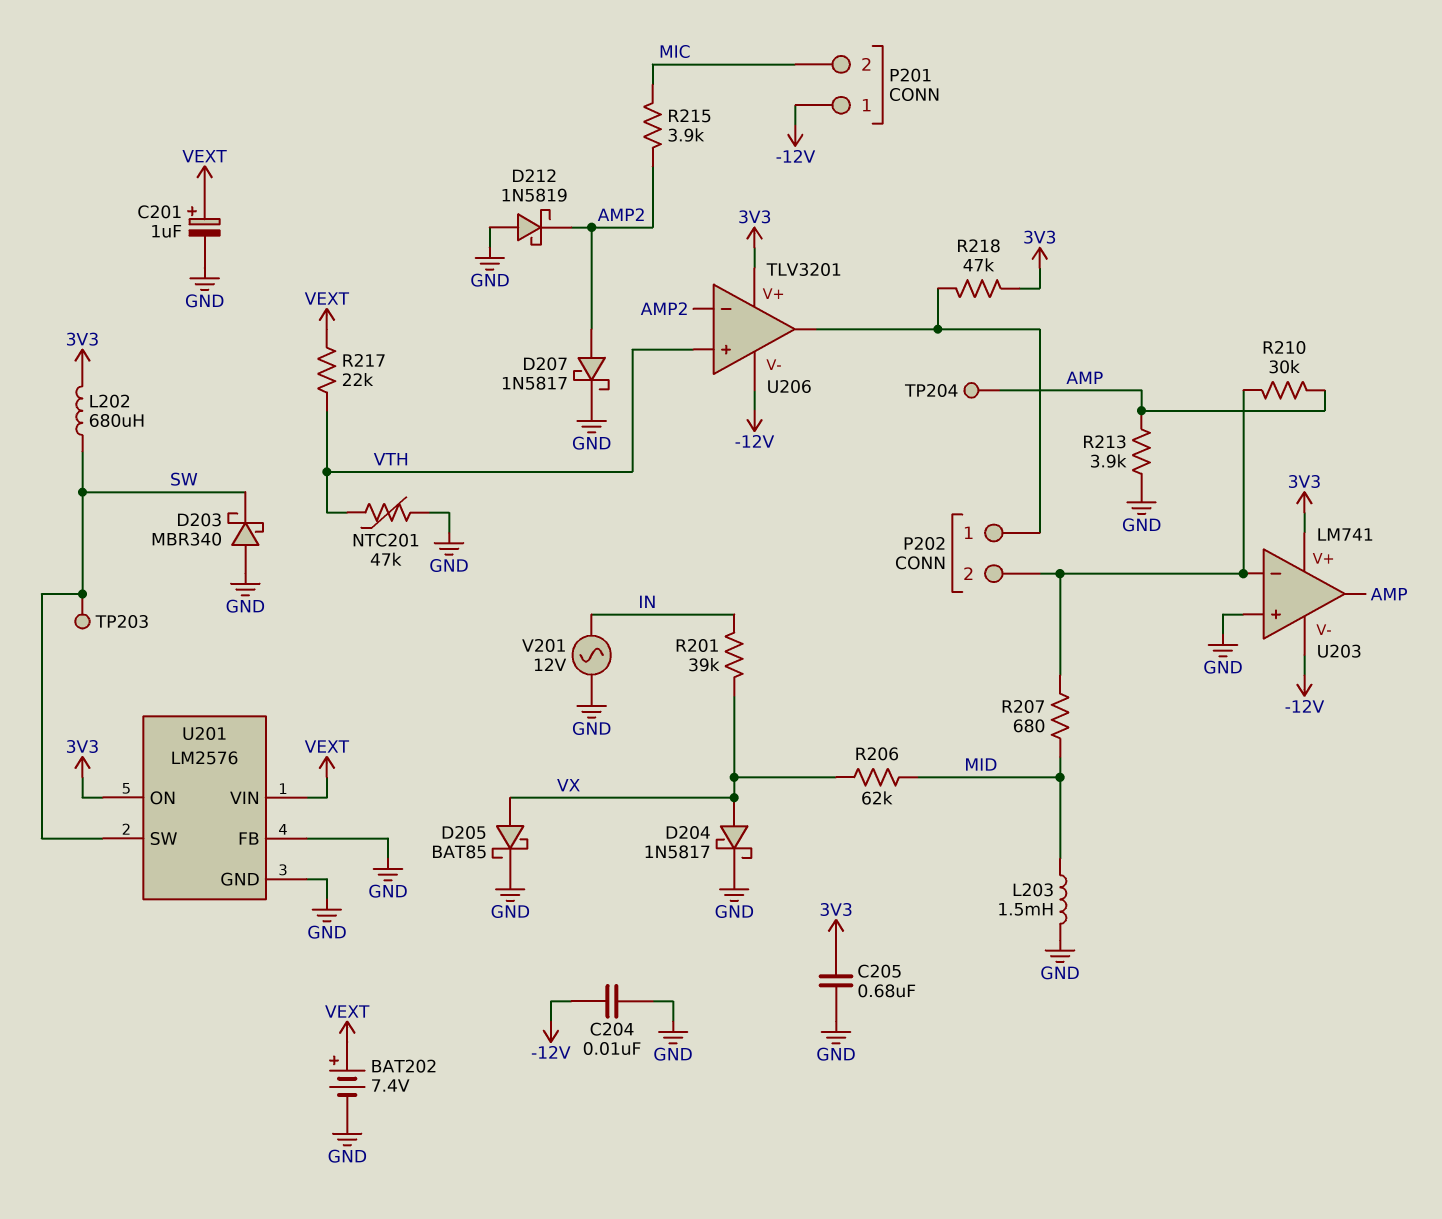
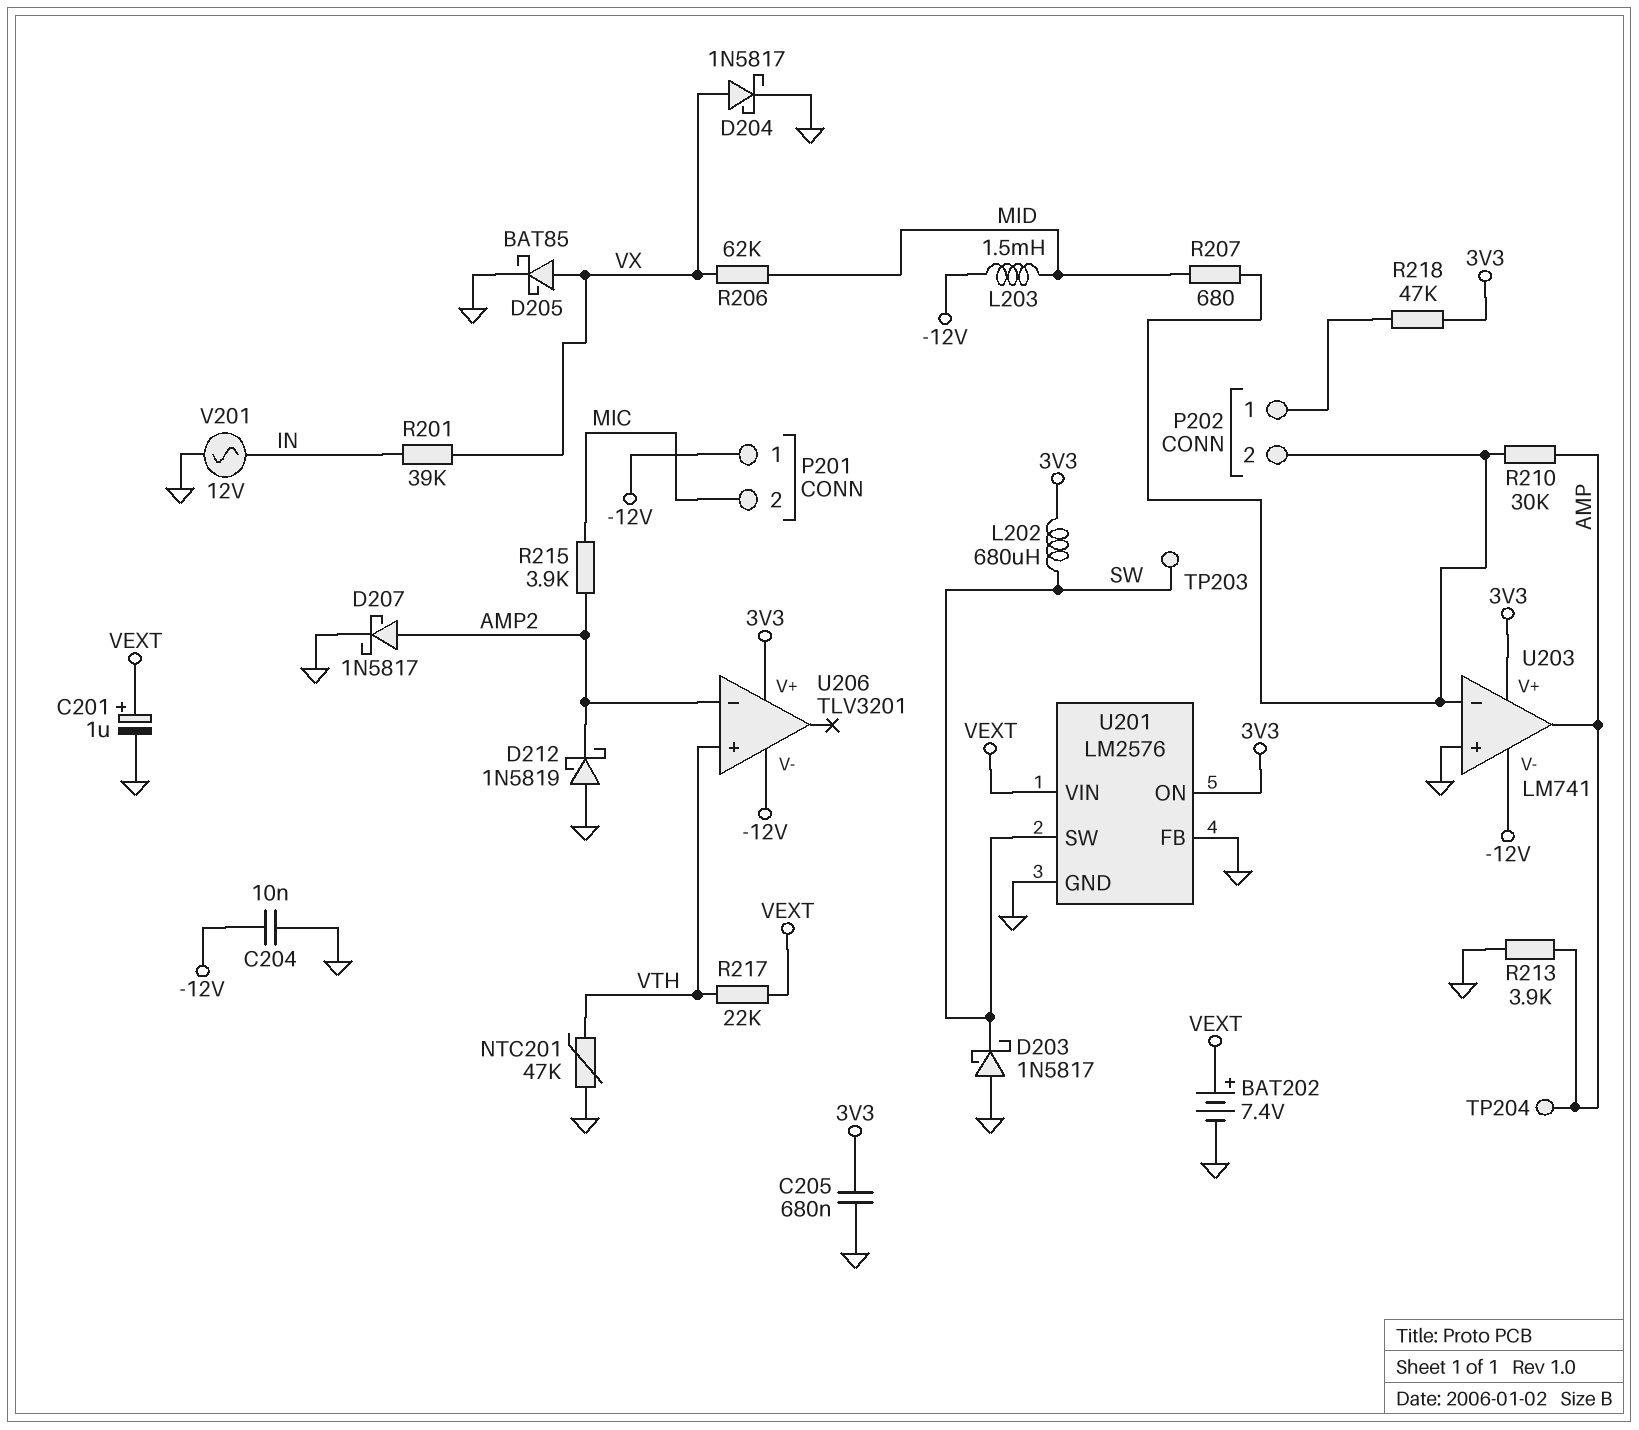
D203: schottky MBR340 (A GND, K SW) -> schottky 1N5817 (A GND, K SW)
L203: 1.5mH (GND, MID) -> 1.5mH (-12V, MID)
U206 pin out: P202/1 -> none

